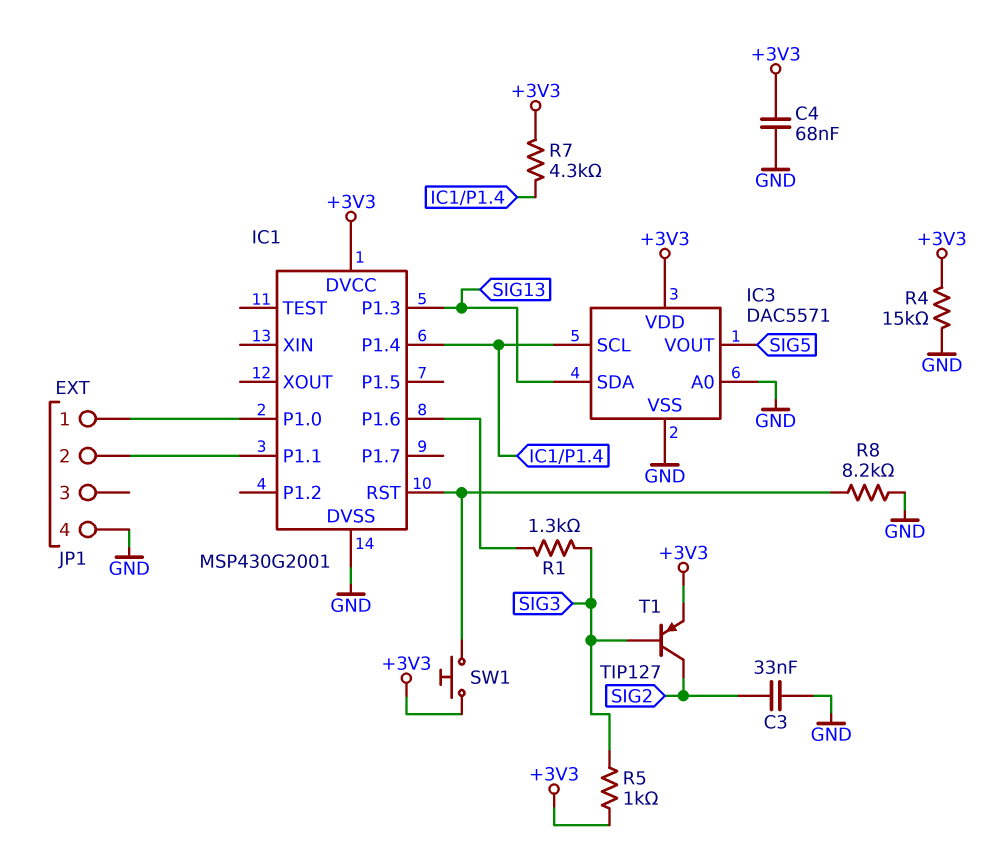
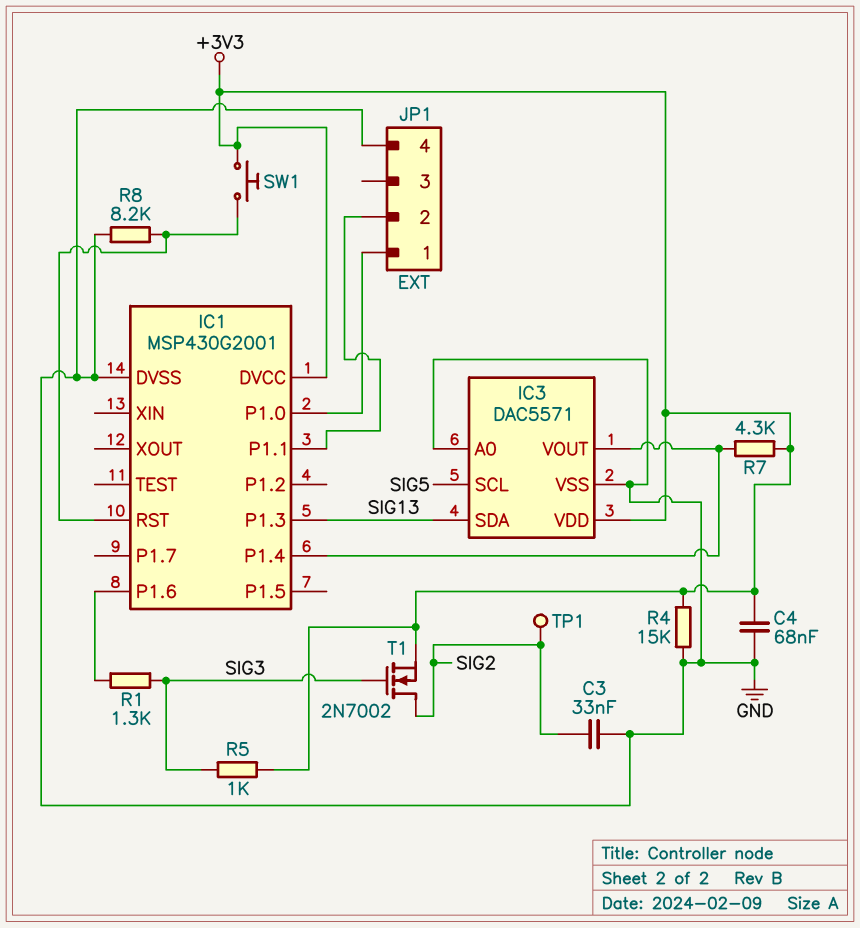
IC3 pin SCL: IC1/P1.4 -> SIG5
IC3 pin VOUT: SIG5 -> IC1/P1.4
T1: PNP TIP127 (B SIG3, C SIG2, E +3V3) -> NMOS 2N7002 (G SIG3, D SIG2, S +3V3)
TP1: none -> test point (SIG2)

